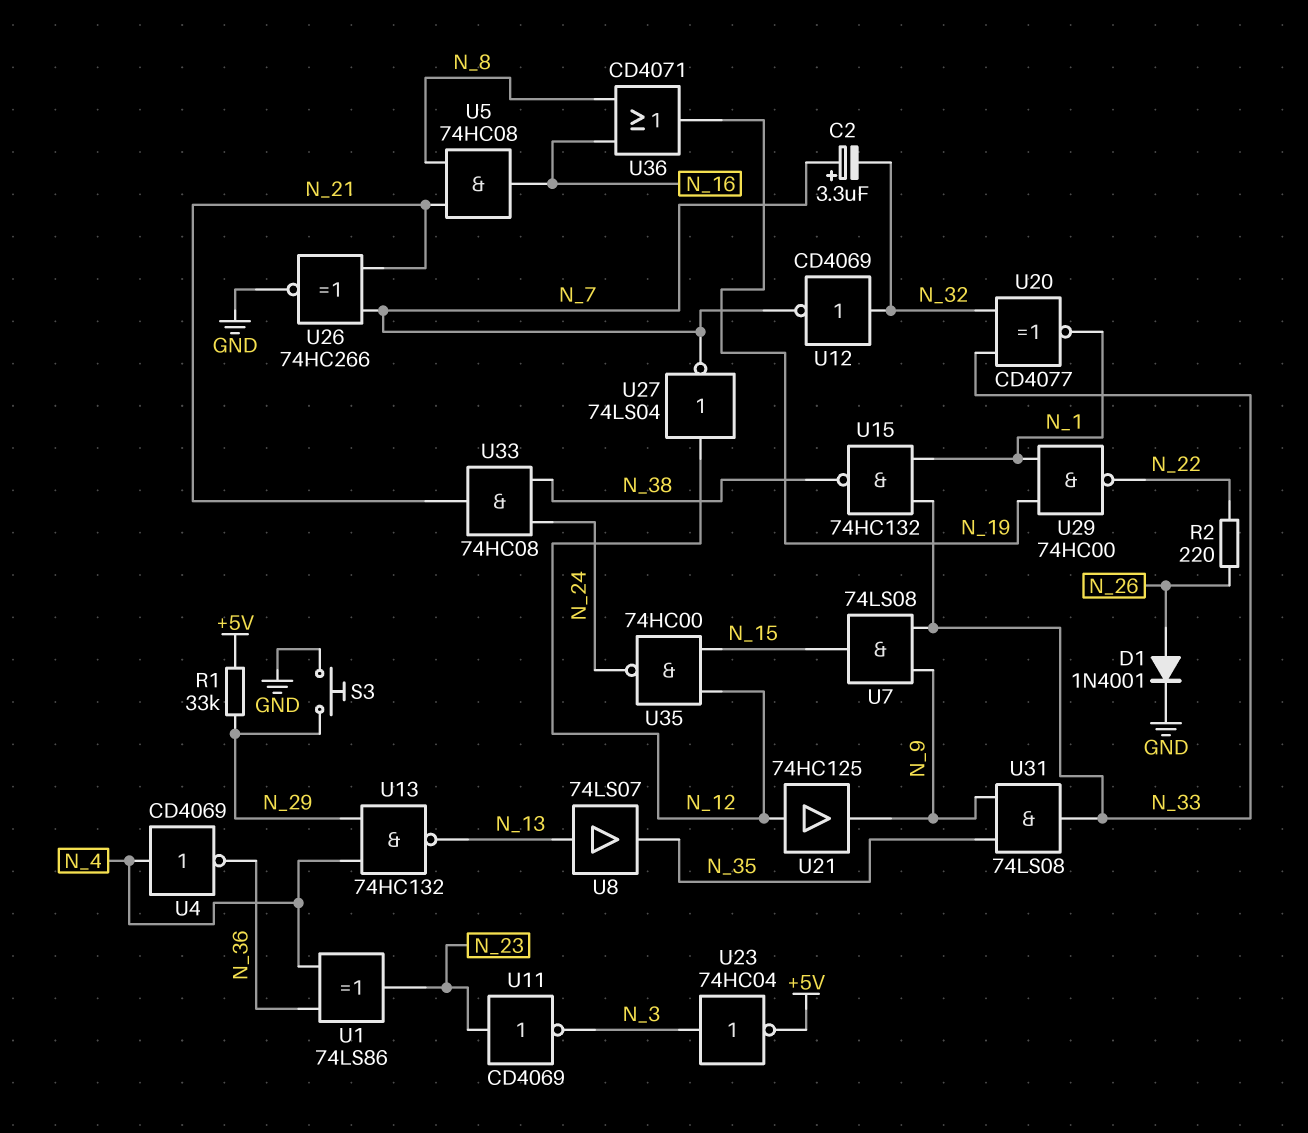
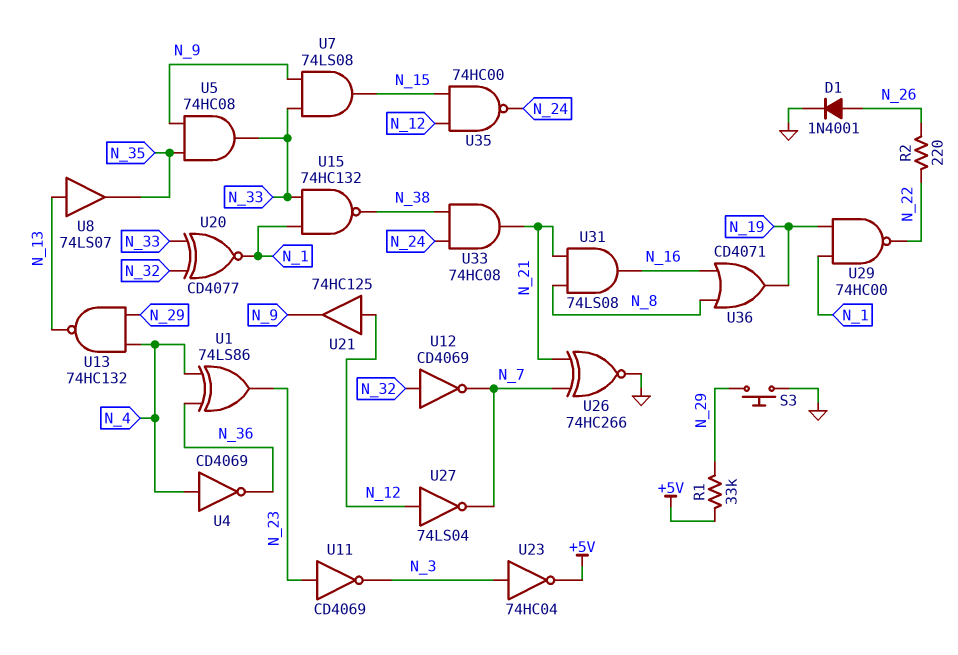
C2: 3.3uF (plus N_7, minus N_32) -> none
U5: AND 74HC08 (in N_8, in N_21, out N_16) -> AND 74HC08 (in N_9, in N_35, out N_33)
U31: AND 74LS08 (in N_9, in N_35, out N_33) -> AND 74LS08 (in N_8, in N_21, out N_16)

